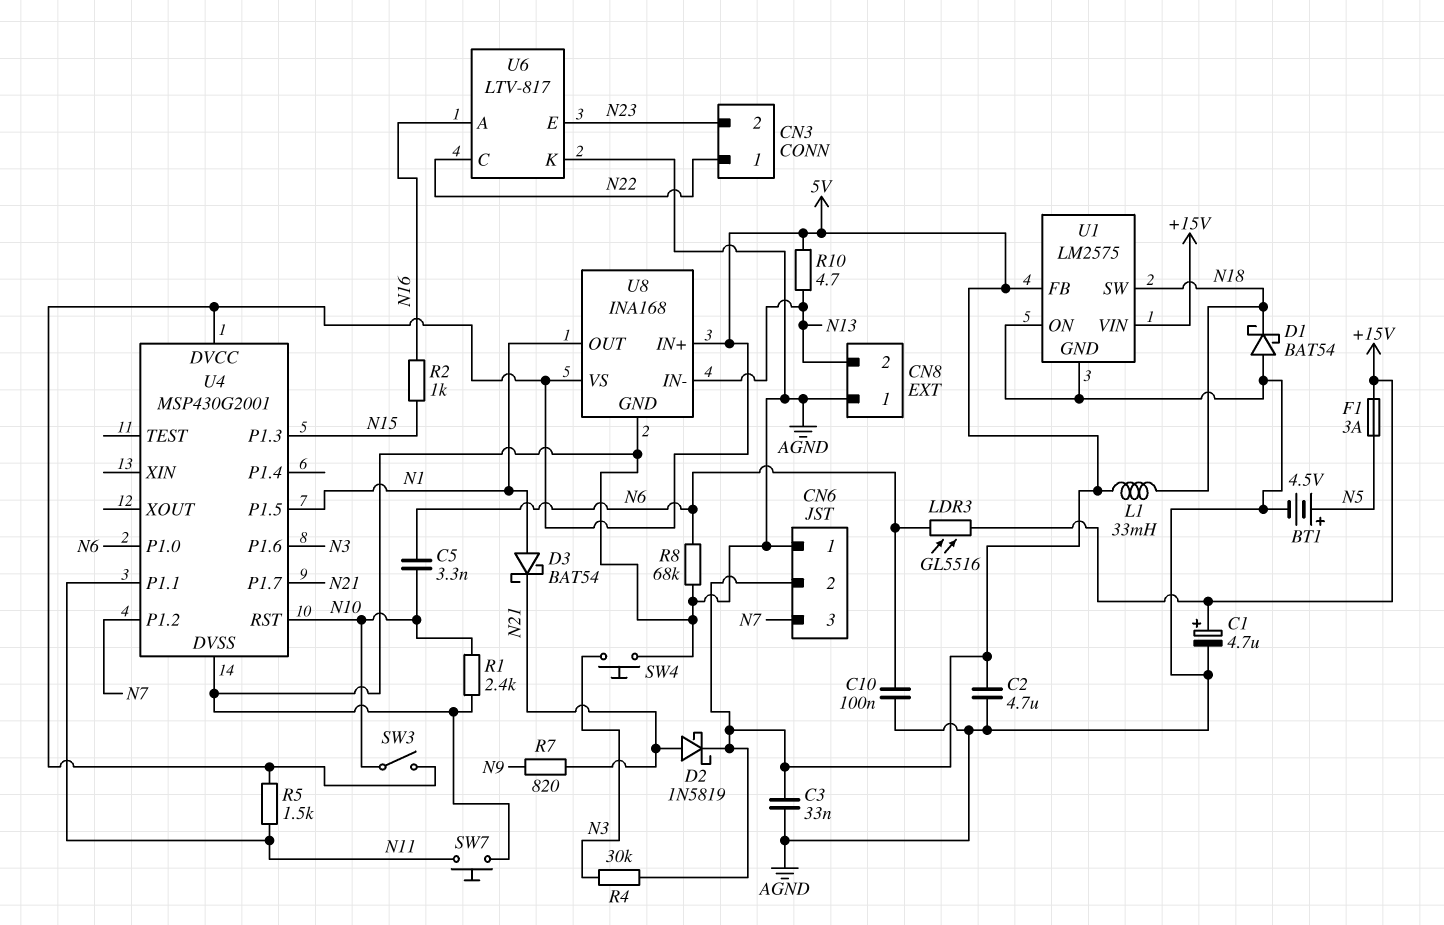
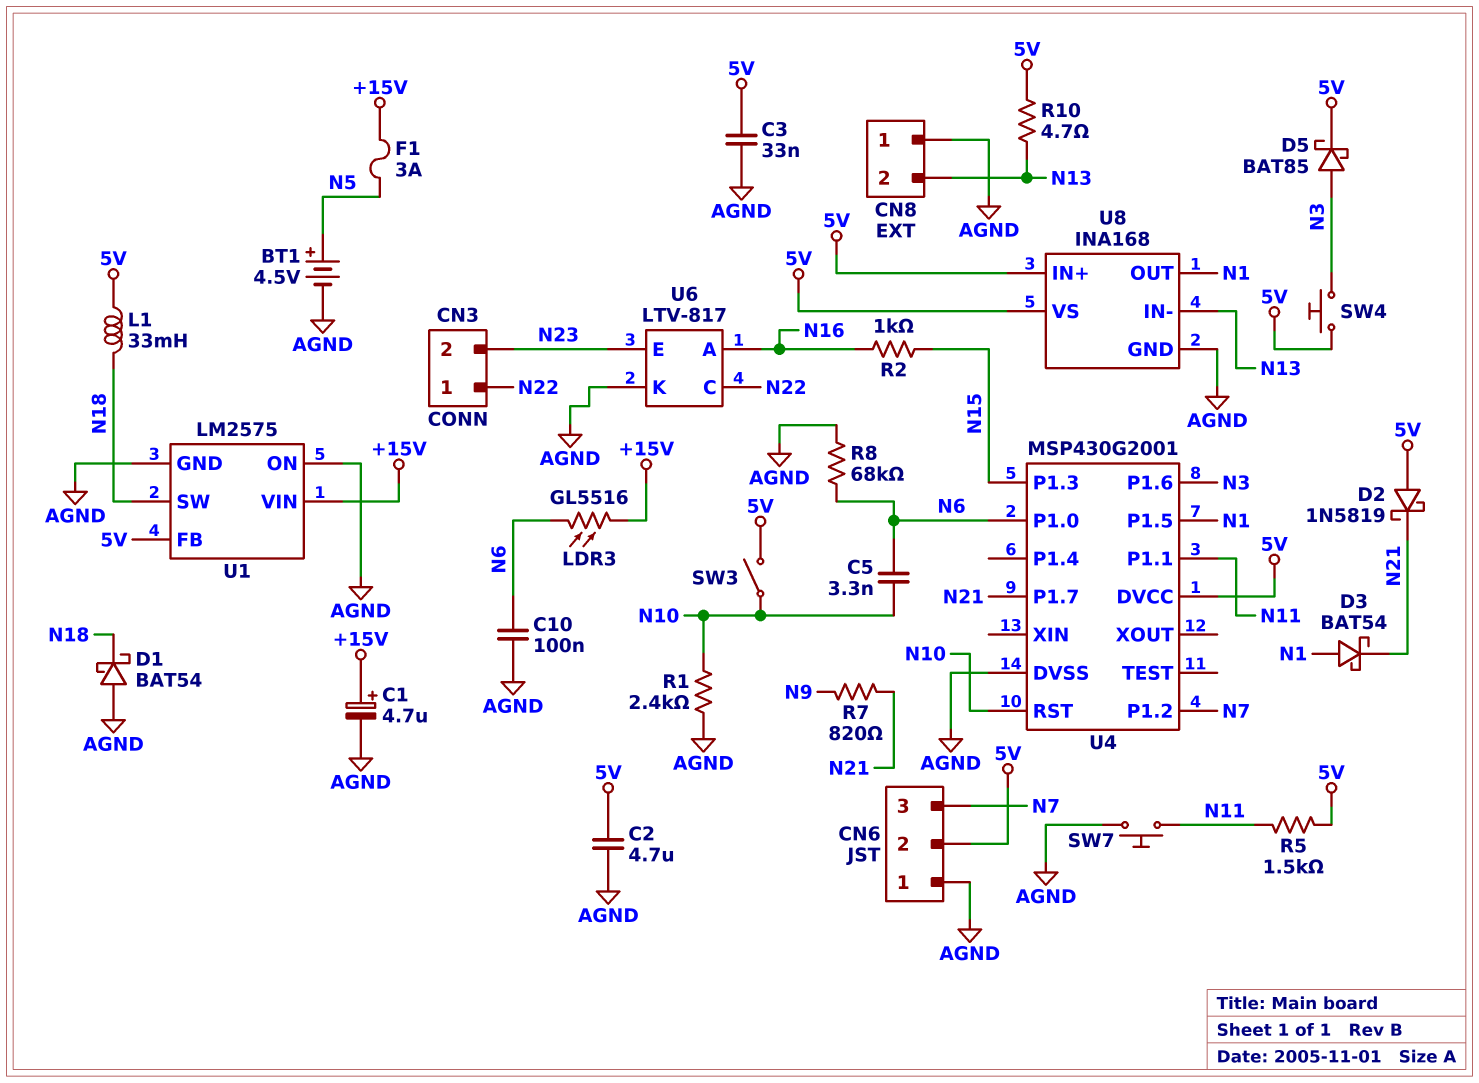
D2: schottky 1N5819 (A N21, K 5V) -> schottky 1N5819 (A 5V, K N21)
D5: none -> schottky BAT85 (A N3, K 5V)
R4: 30k (5V, N3) -> none
SW4: button (AGND, N3) -> button (5V, N3)

